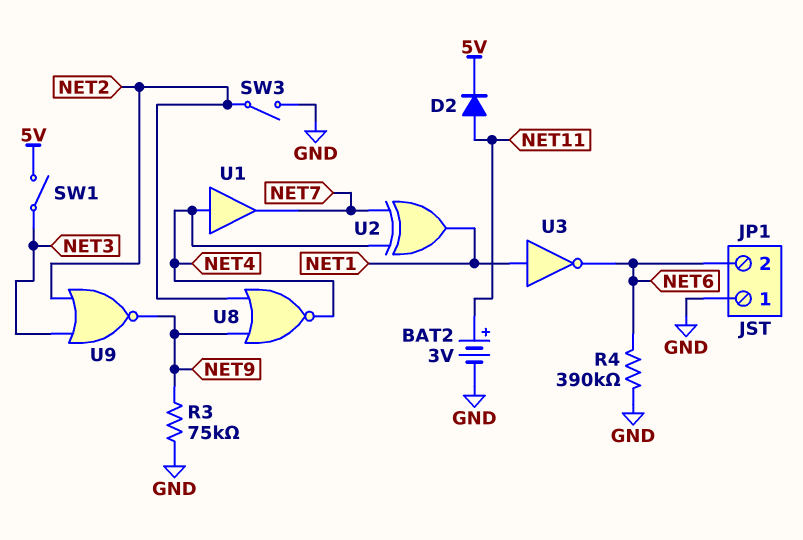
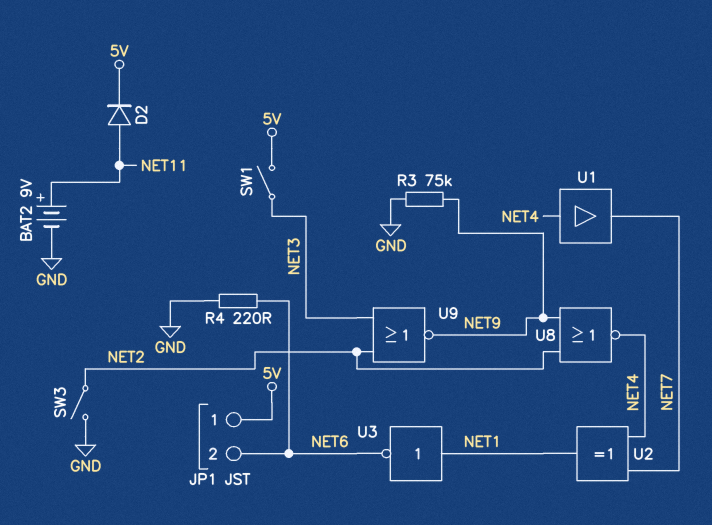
BAT2: 3V (plus NET11, minus GND) -> 9V (plus NET11, minus GND)
JP1 pin 1: GND -> 5V
R4: 390k (GND, NET6) -> 220 (GND, NET6)

